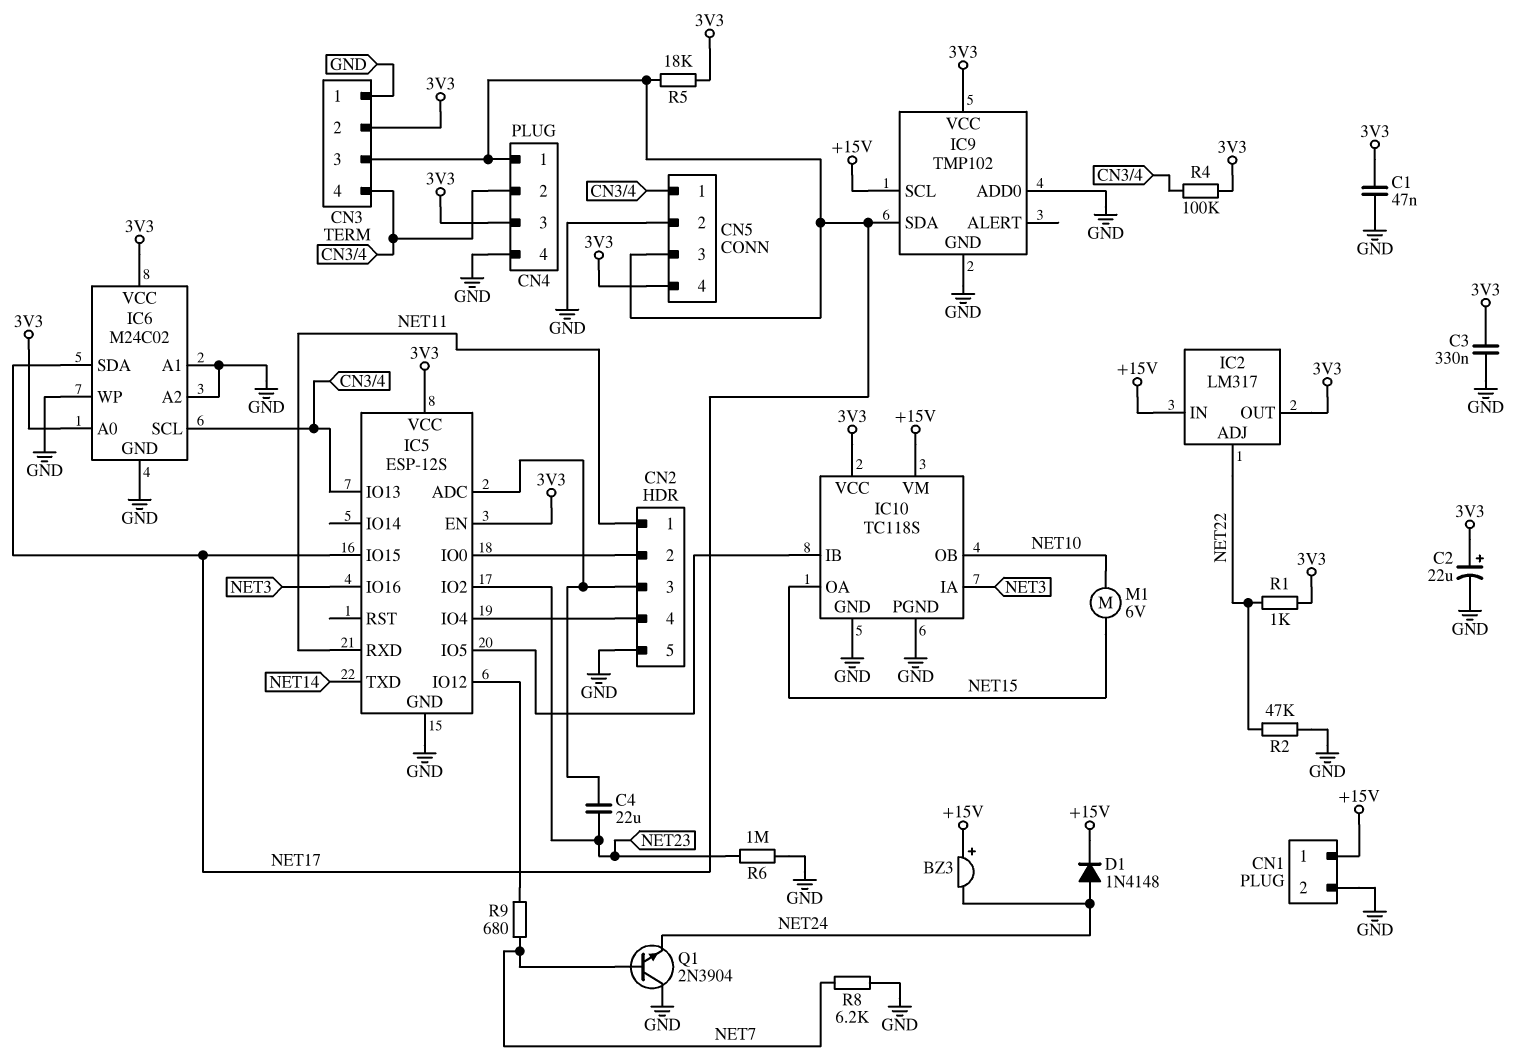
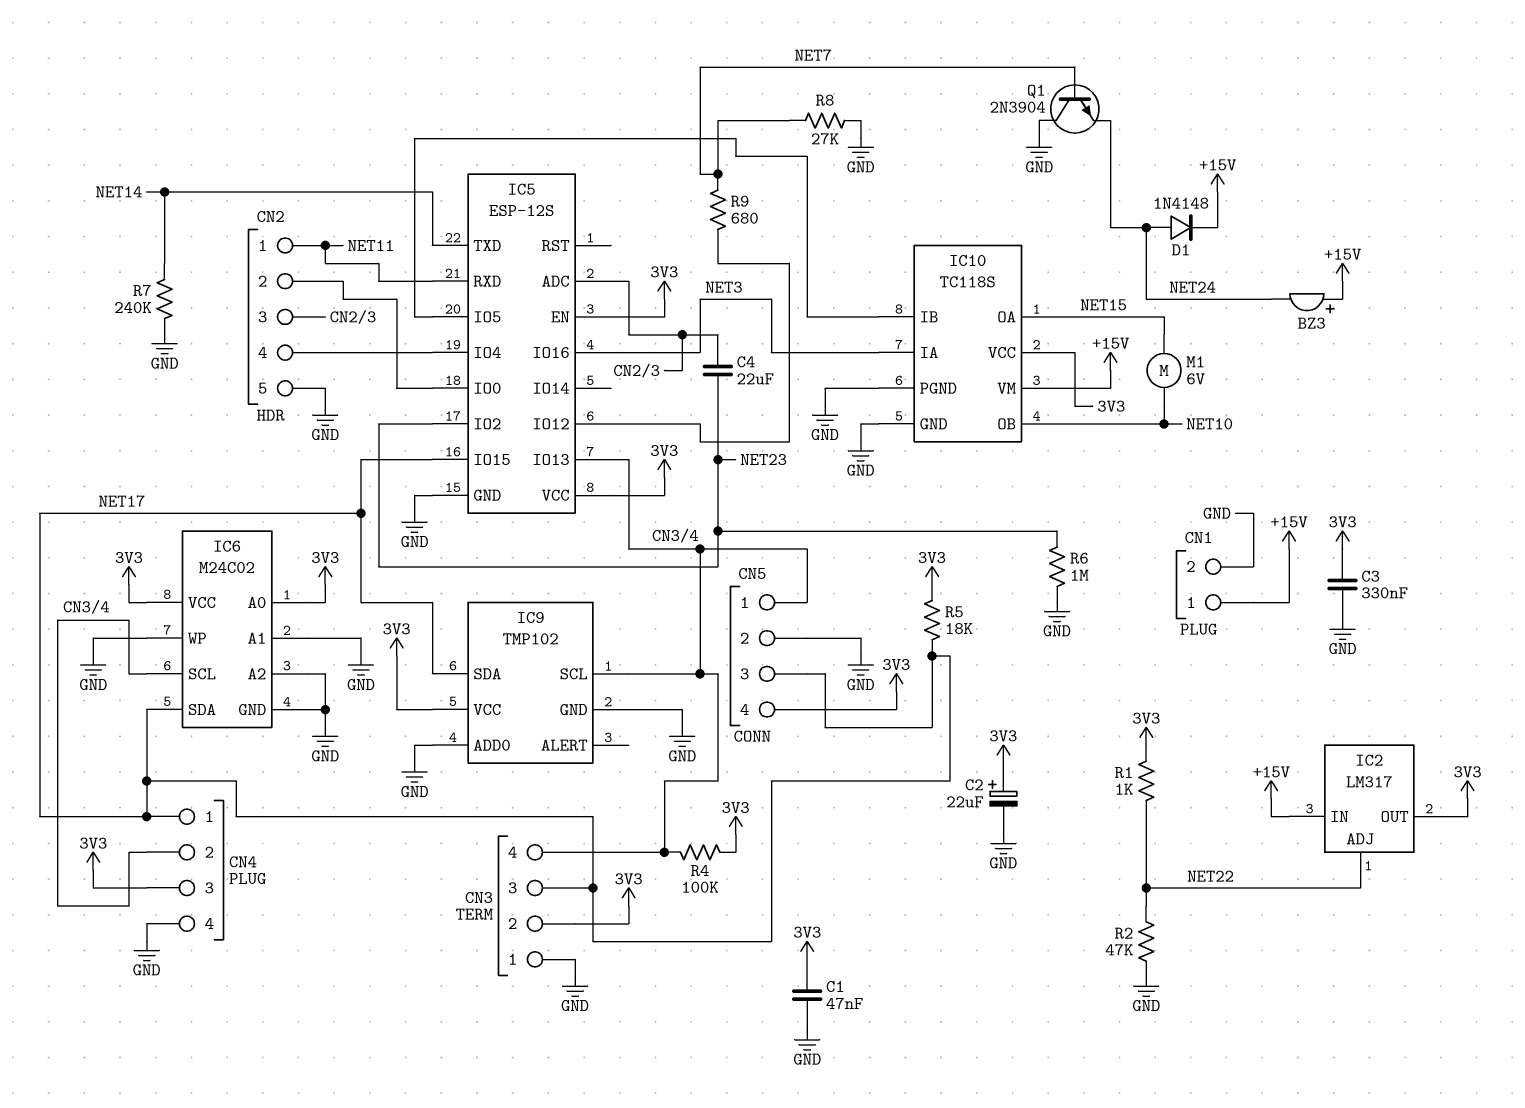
IC9 pin SCL: +15V -> CN3/4
R7: none -> 240k (GND, NET14)
R8: 6.2k (GND, NET7) -> 27k (GND, NET7)

